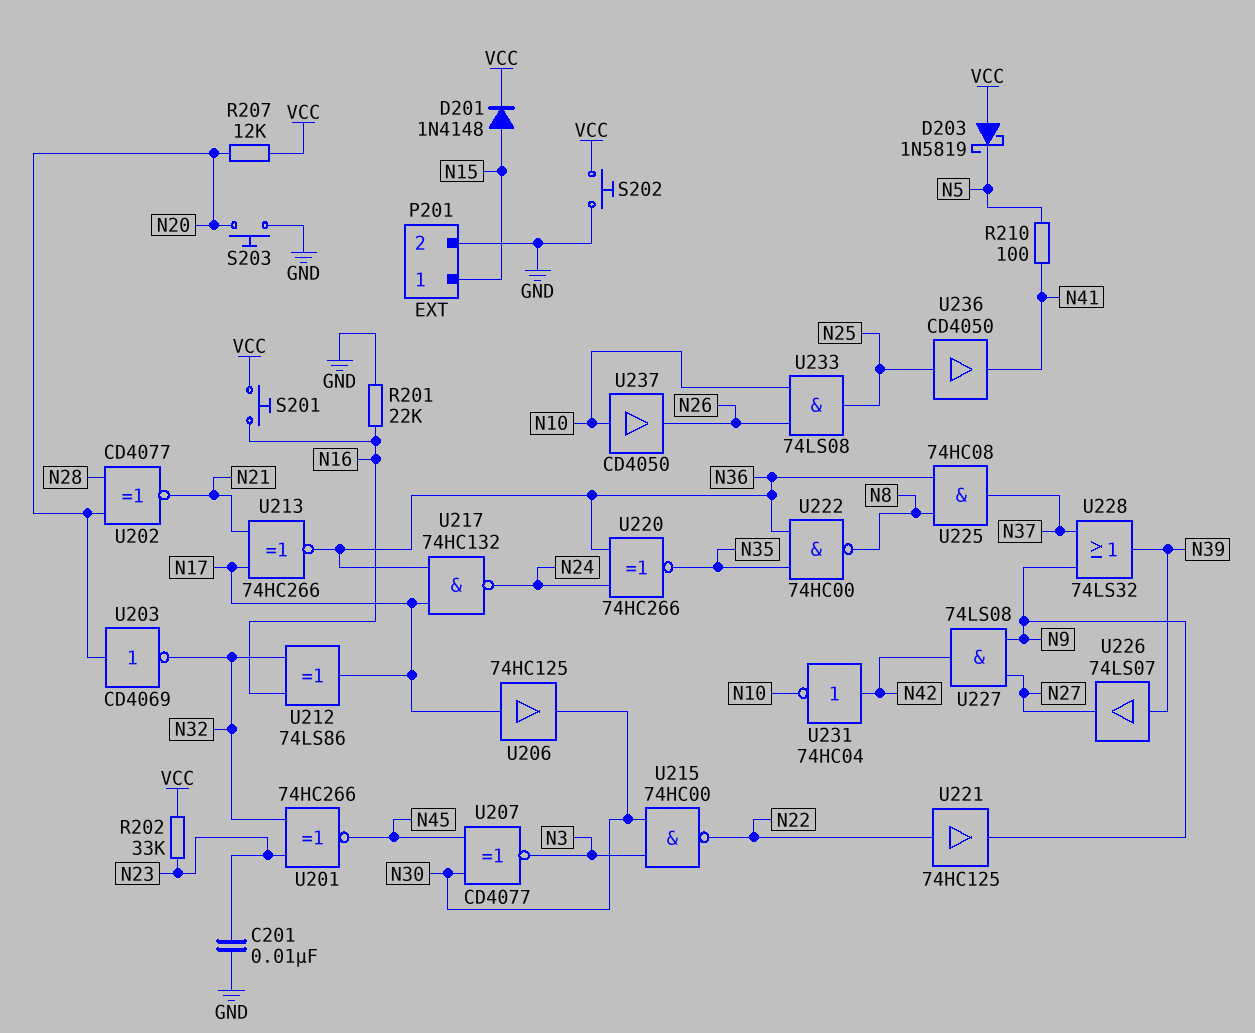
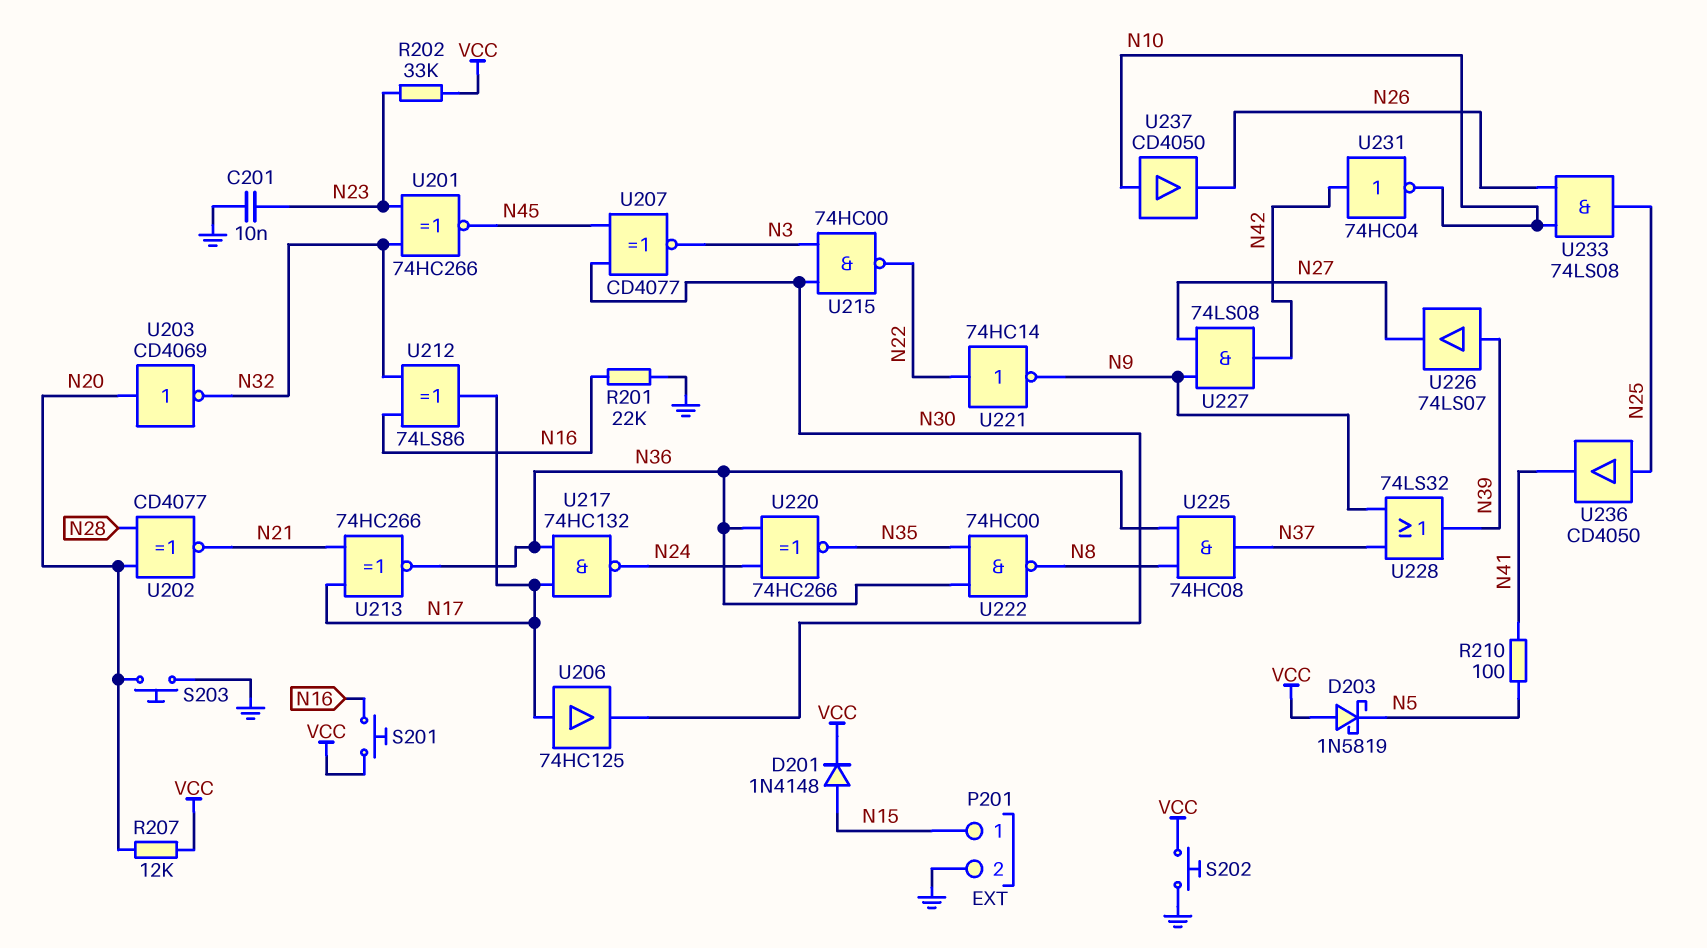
U221: buffer 74HC125 (in N22, out N9) -> NOT 74HC14 (in N22, out N9)

